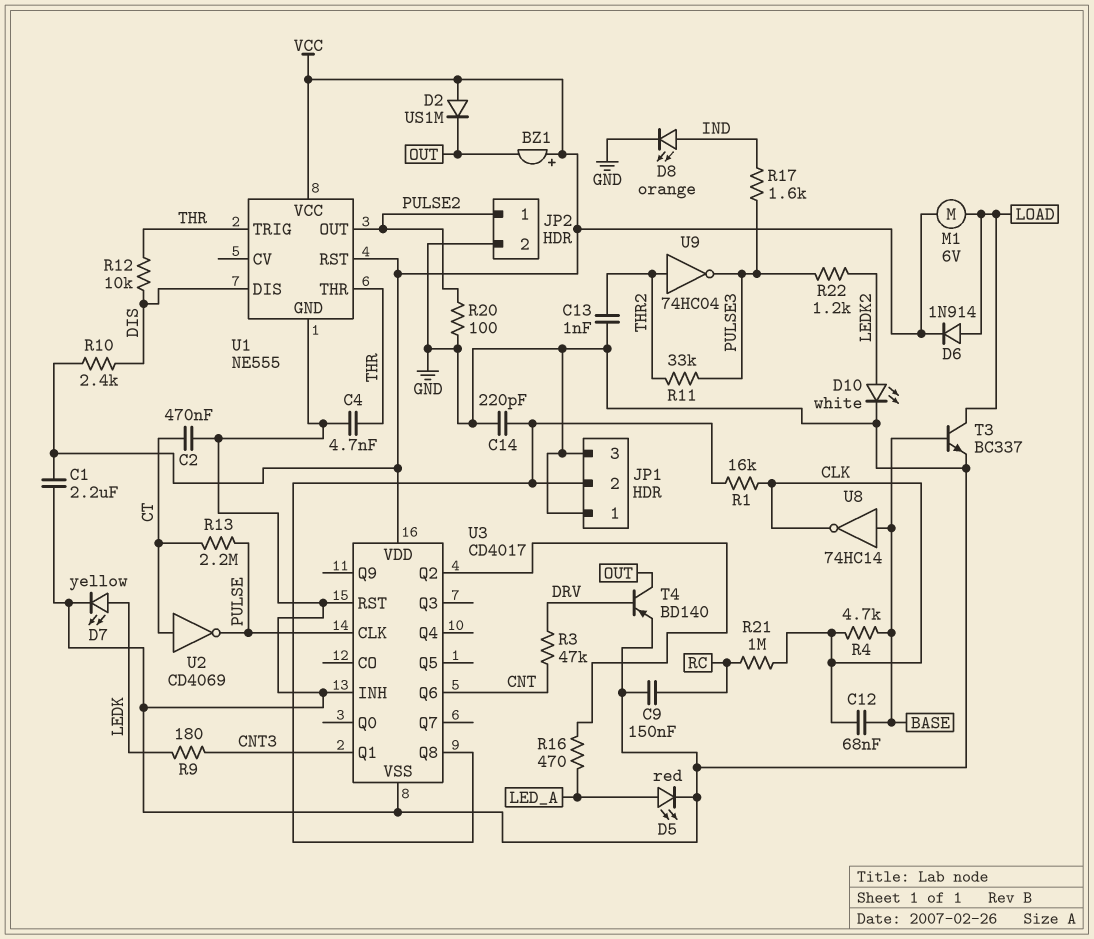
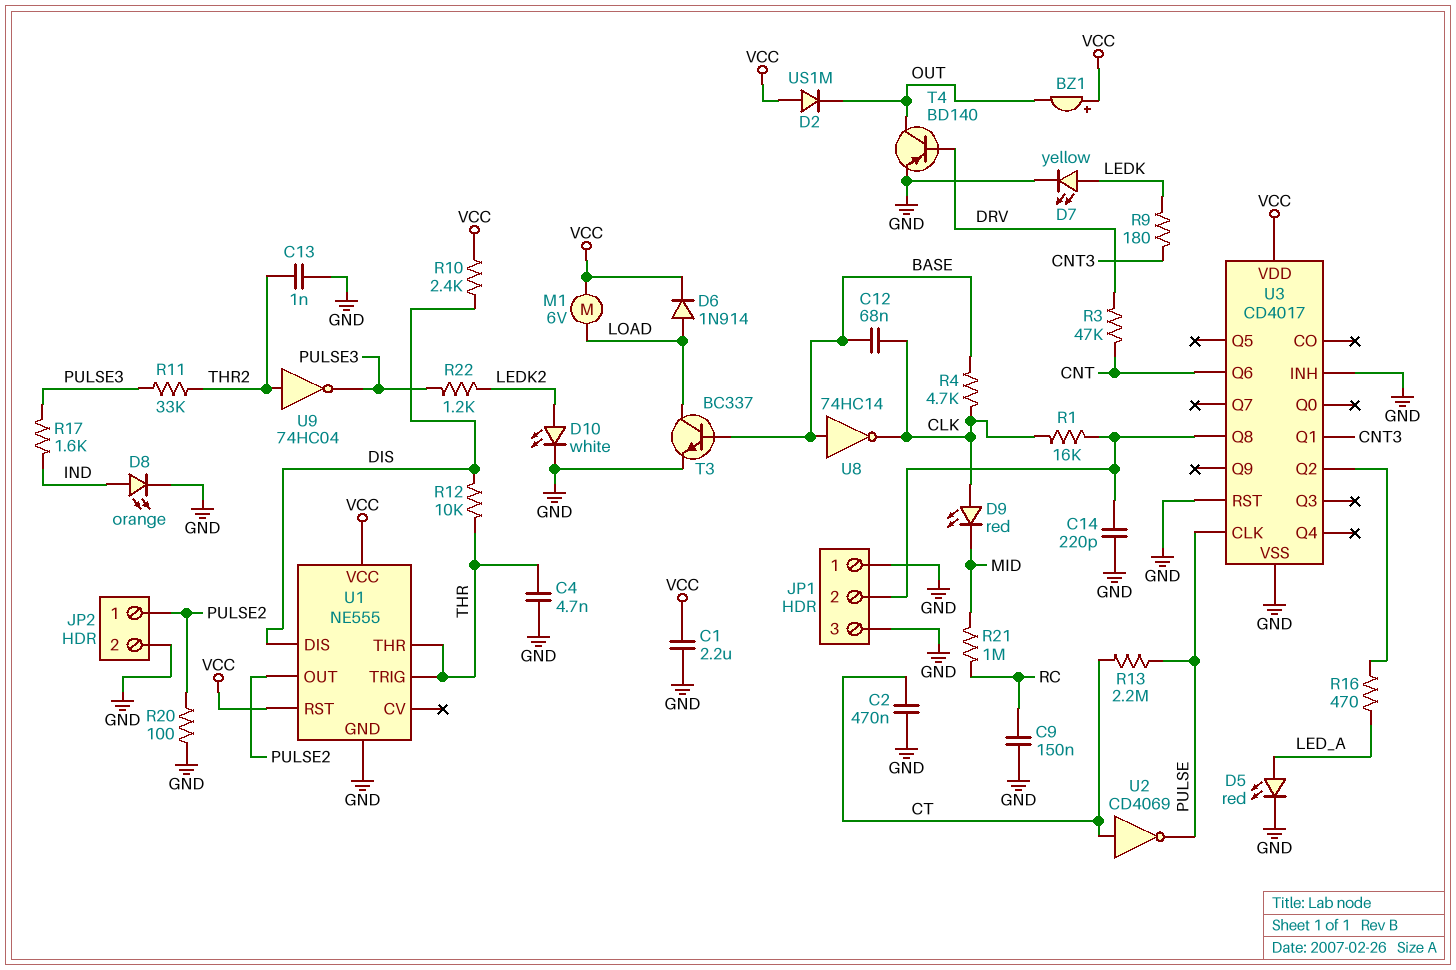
D9: none -> LED red (A CLK, K MID)
R21: 1M (CLK, RC) -> 1M (MID, RC)

